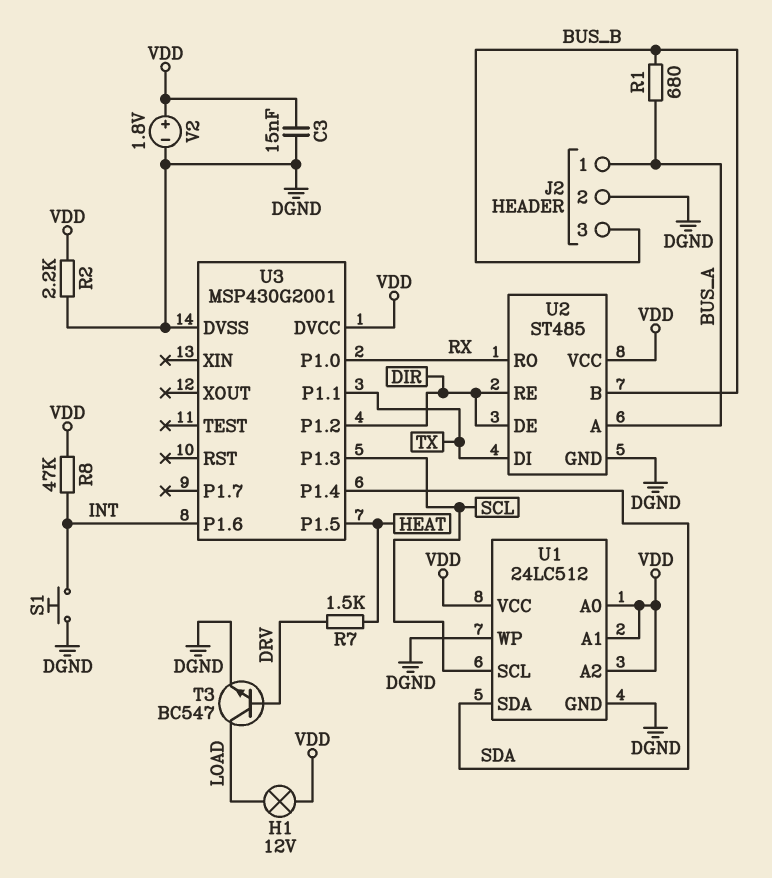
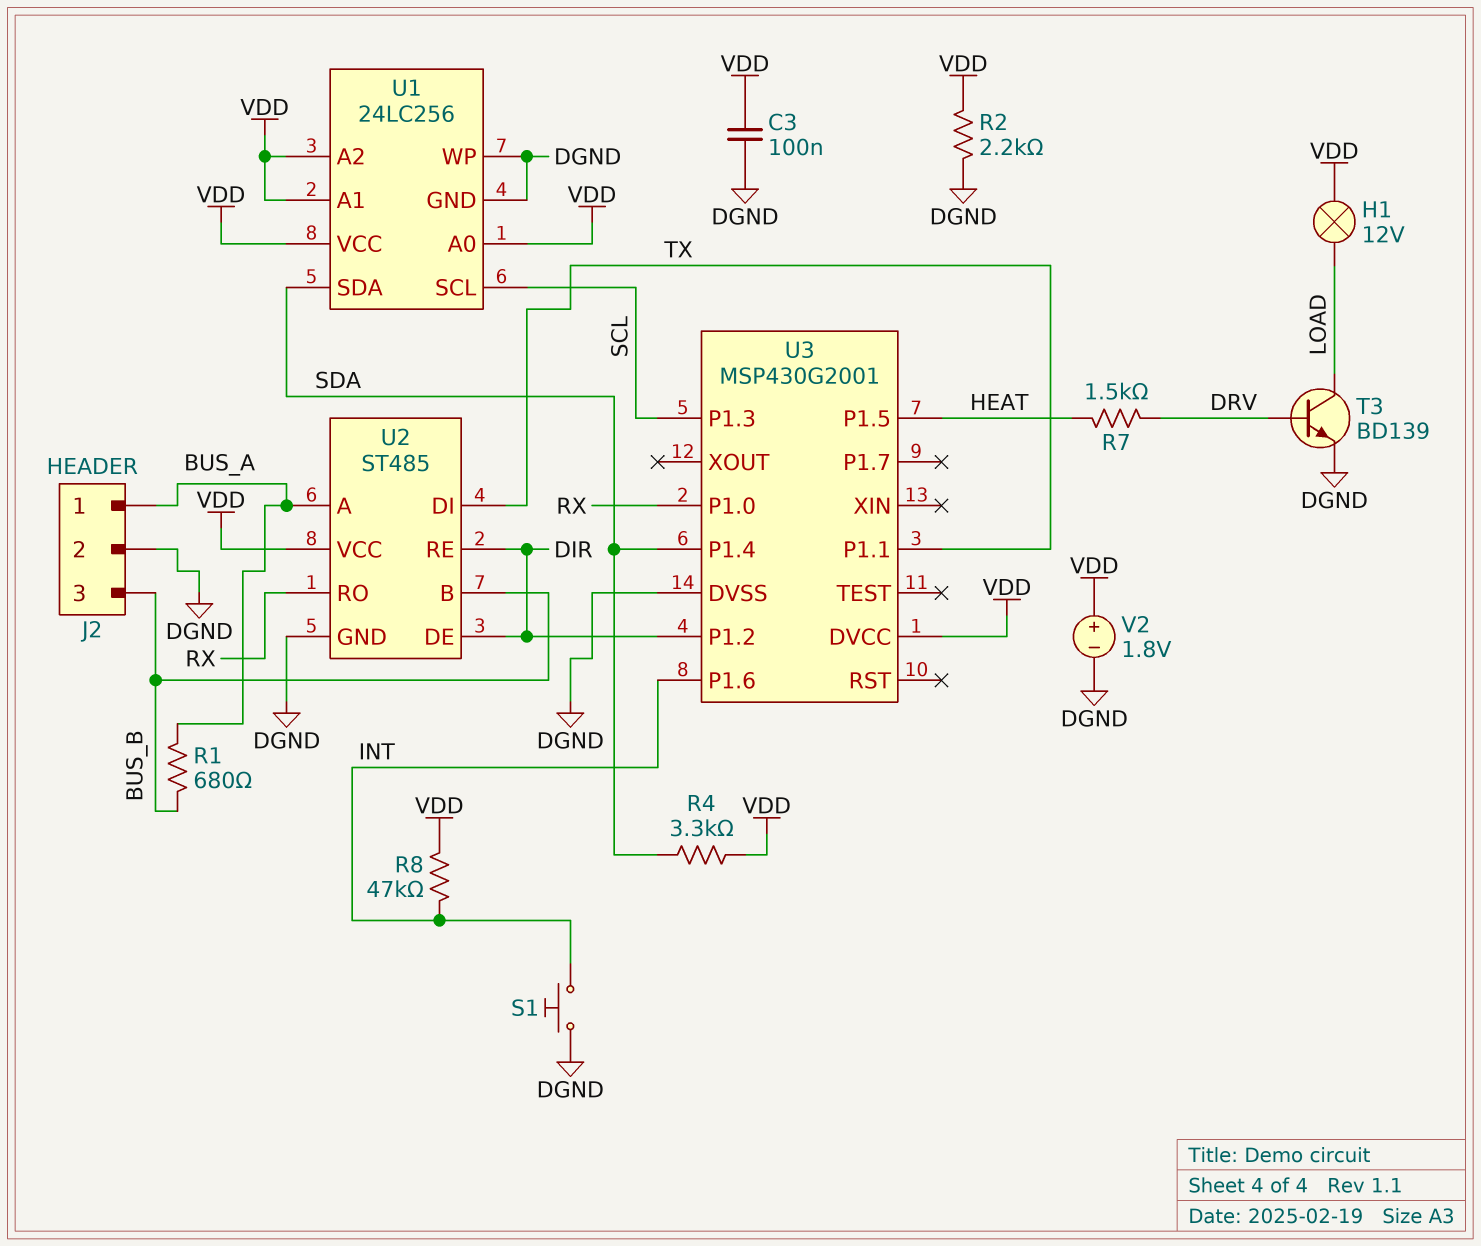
C3: 15nF (DGND, VDD) -> 100nF (DGND, VDD)
R4: none -> 3.3k (SDA, VDD)
T3: NPN BC547 (B DRV, C LOAD, E DGND) -> NPN BD139 (B DRV, C LOAD, E DGND)
U1: 24LC512 -> 24LC256

